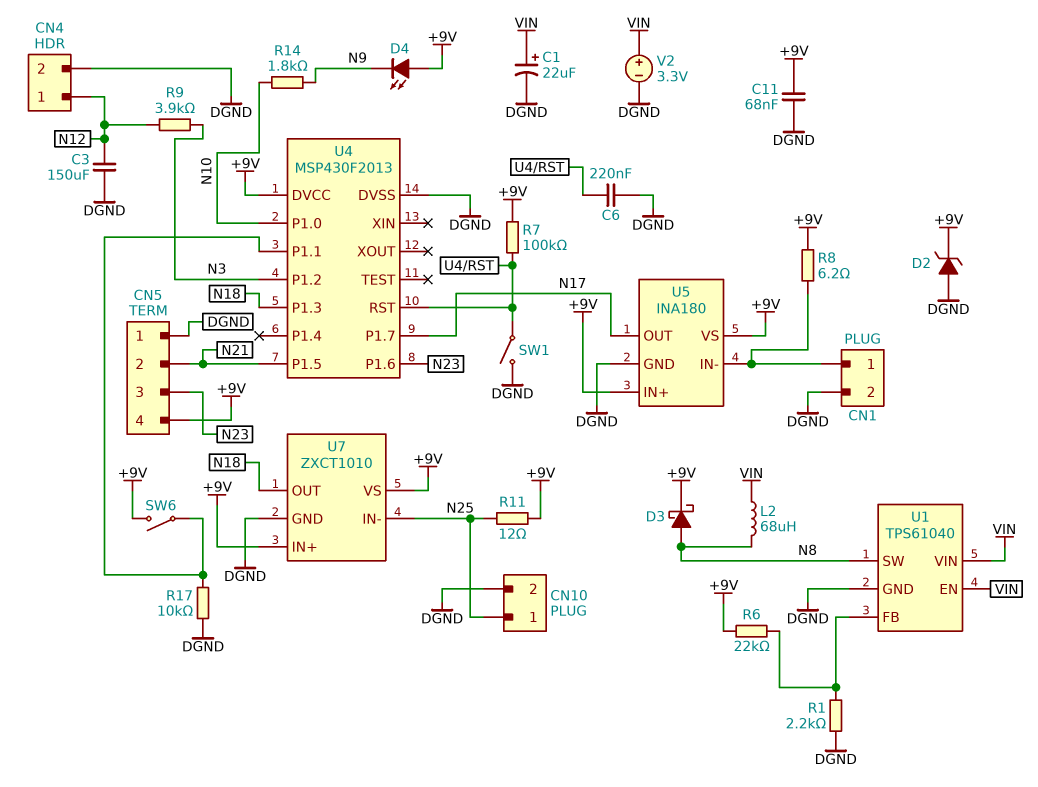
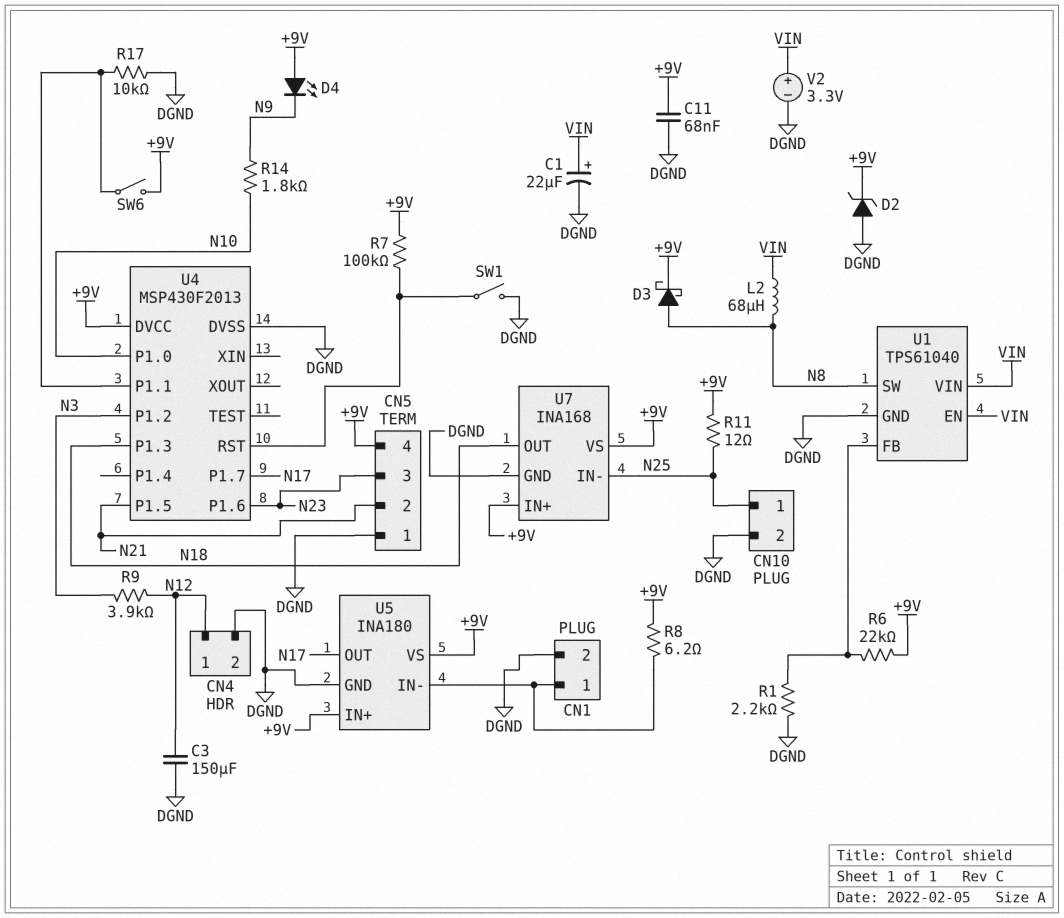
C6: 220nF (DGND, U4/RST) -> none
U7: ZXCT1010 -> INA168

